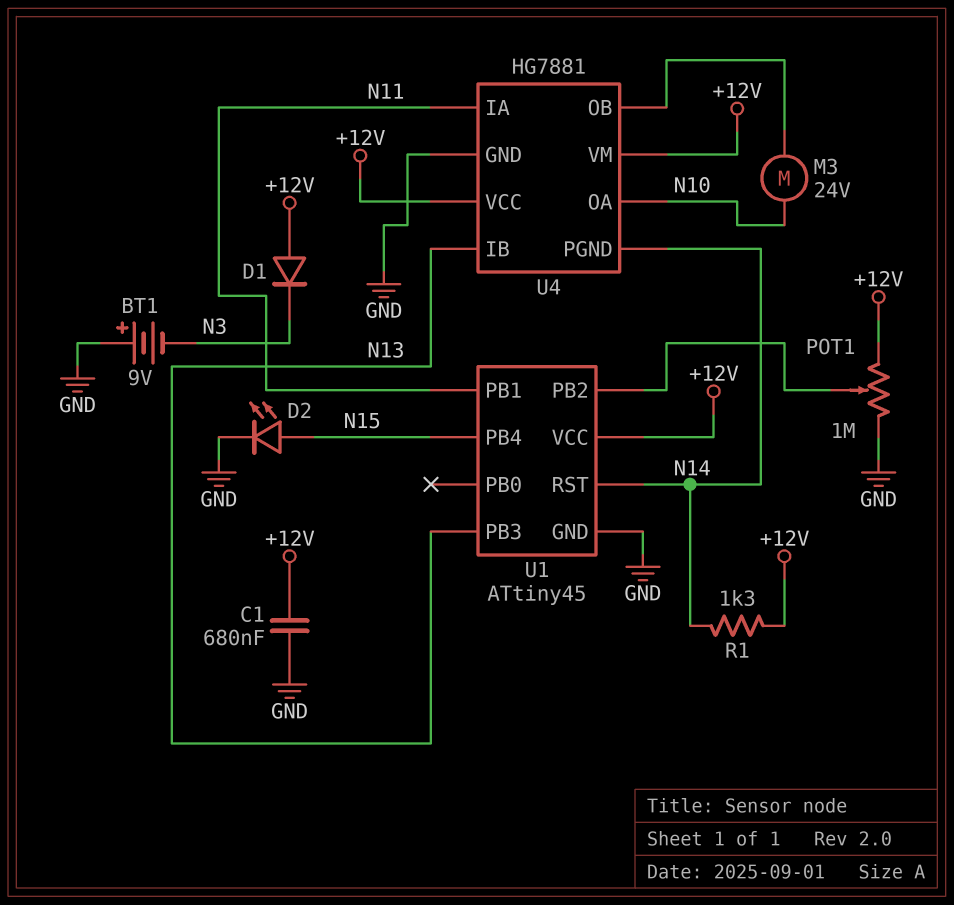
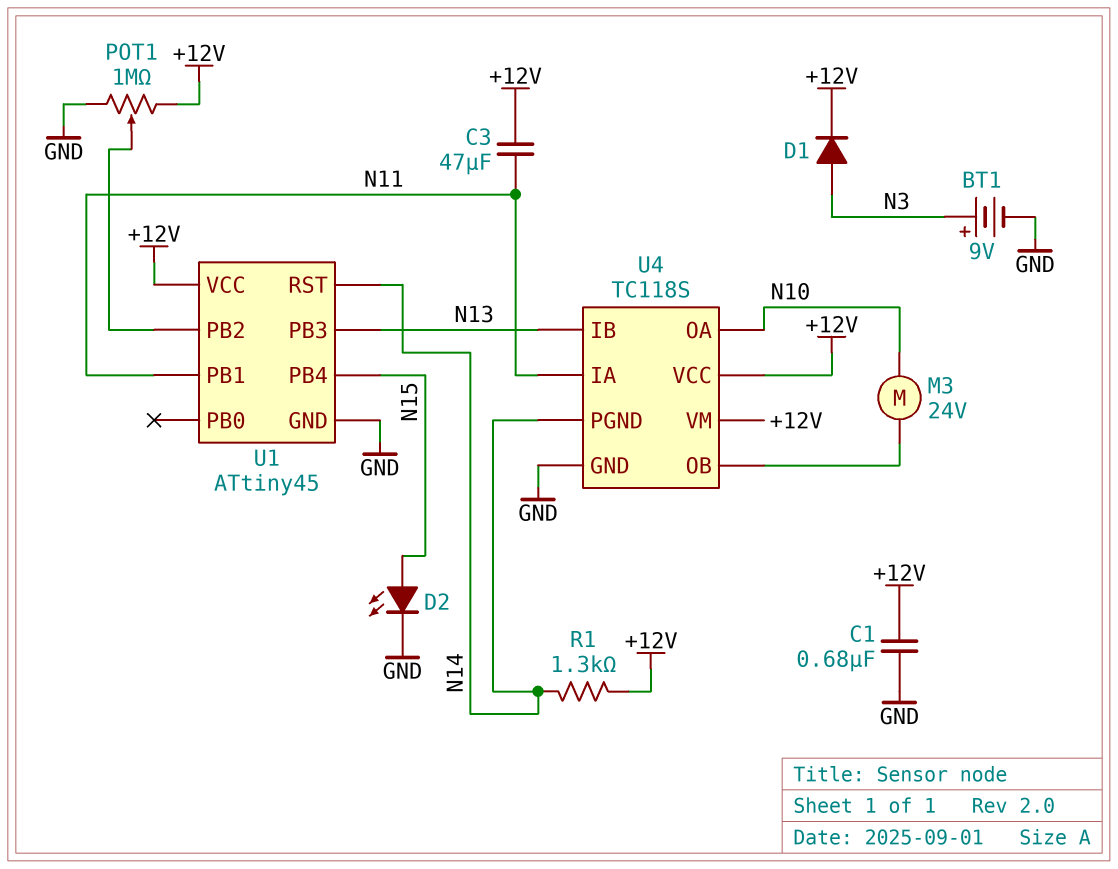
BT1: 9V (plus GND, minus N3) -> 9V (plus N3, minus GND)
C3: none -> 47uF (+12V, N11)
D1: diode (A +12V, K N3) -> diode (A N3, K +12V)
U4: HG7881 -> TC118S

